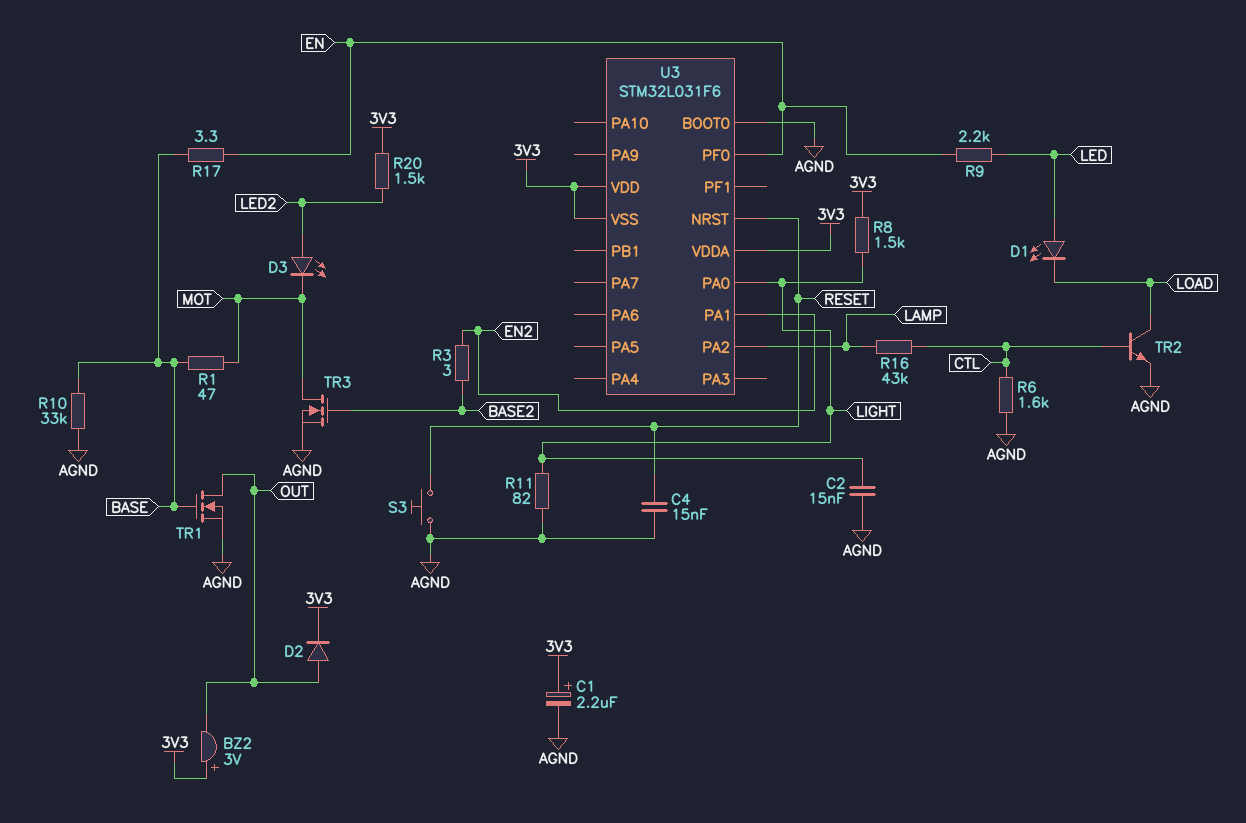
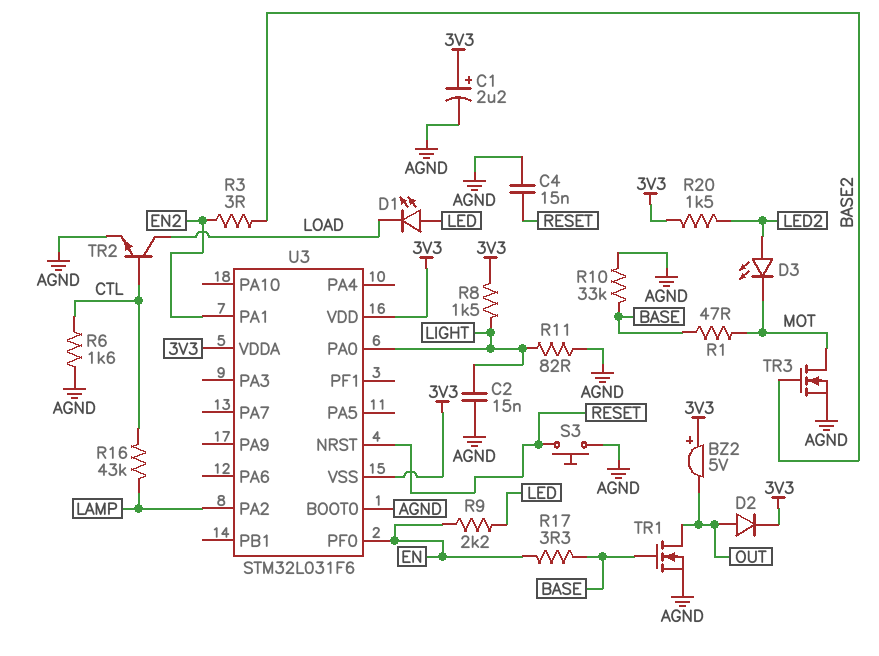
BZ2: buzzer 3V (plus 3V3, minus OUT) -> buzzer 5V (plus 3V3, minus OUT)

